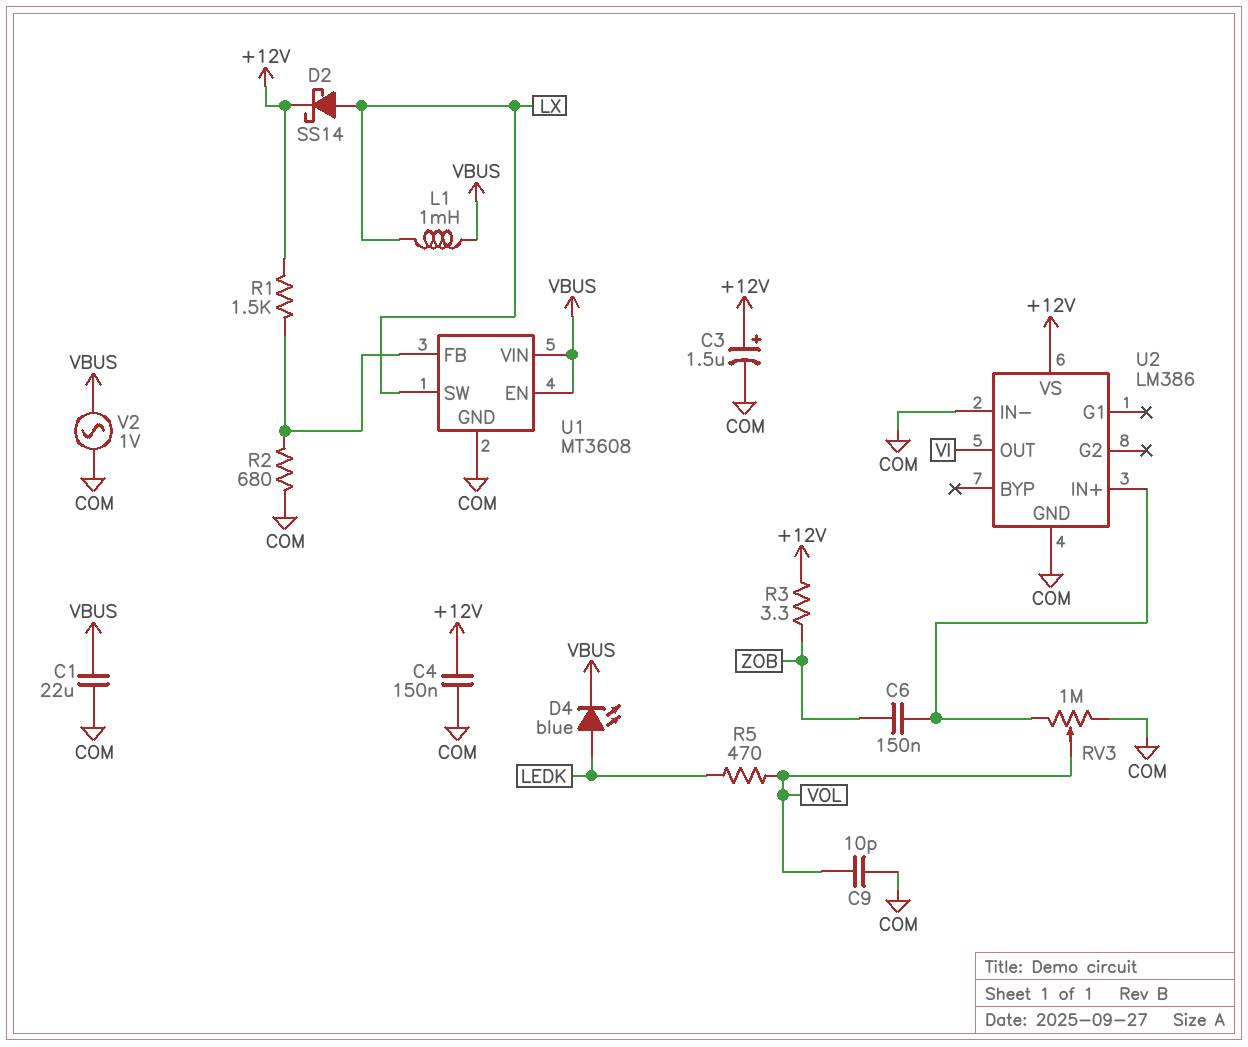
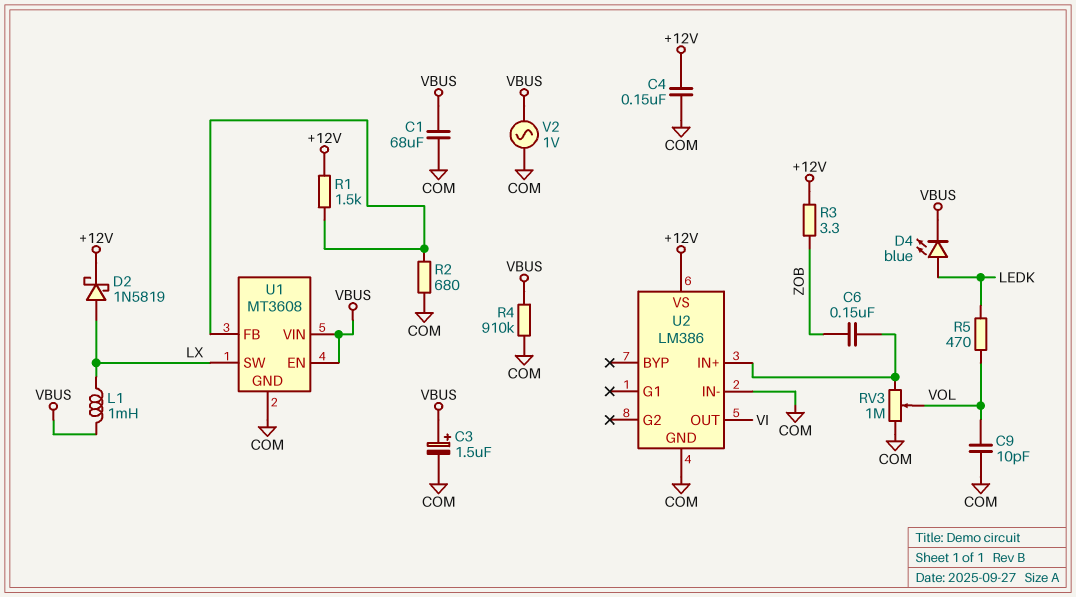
C1: 22uF (COM, VBUS) -> 68uF (COM, VBUS)
C3: 1.5uF (plus +12V, minus COM) -> 1.5uF (plus VBUS, minus COM)
D2: schottky SS14 (A LX, K +12V) -> schottky 1N5819 (A LX, K +12V)
R4: none -> 910k (COM, VBUS)

